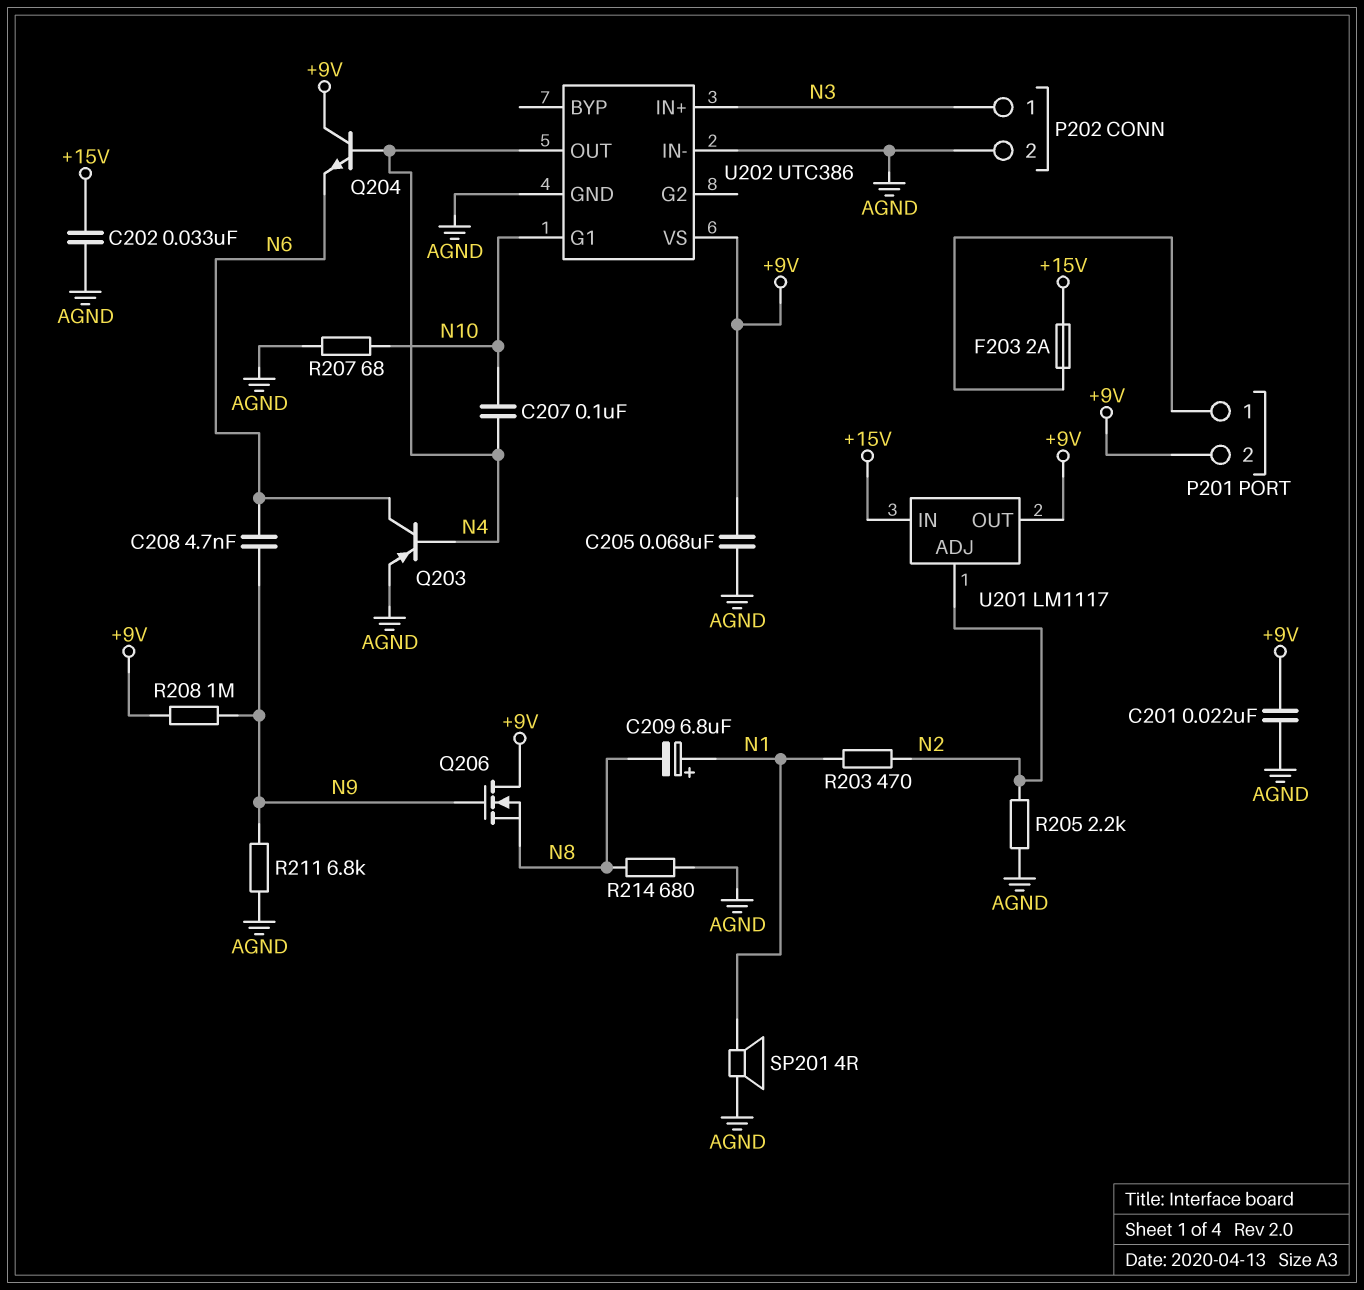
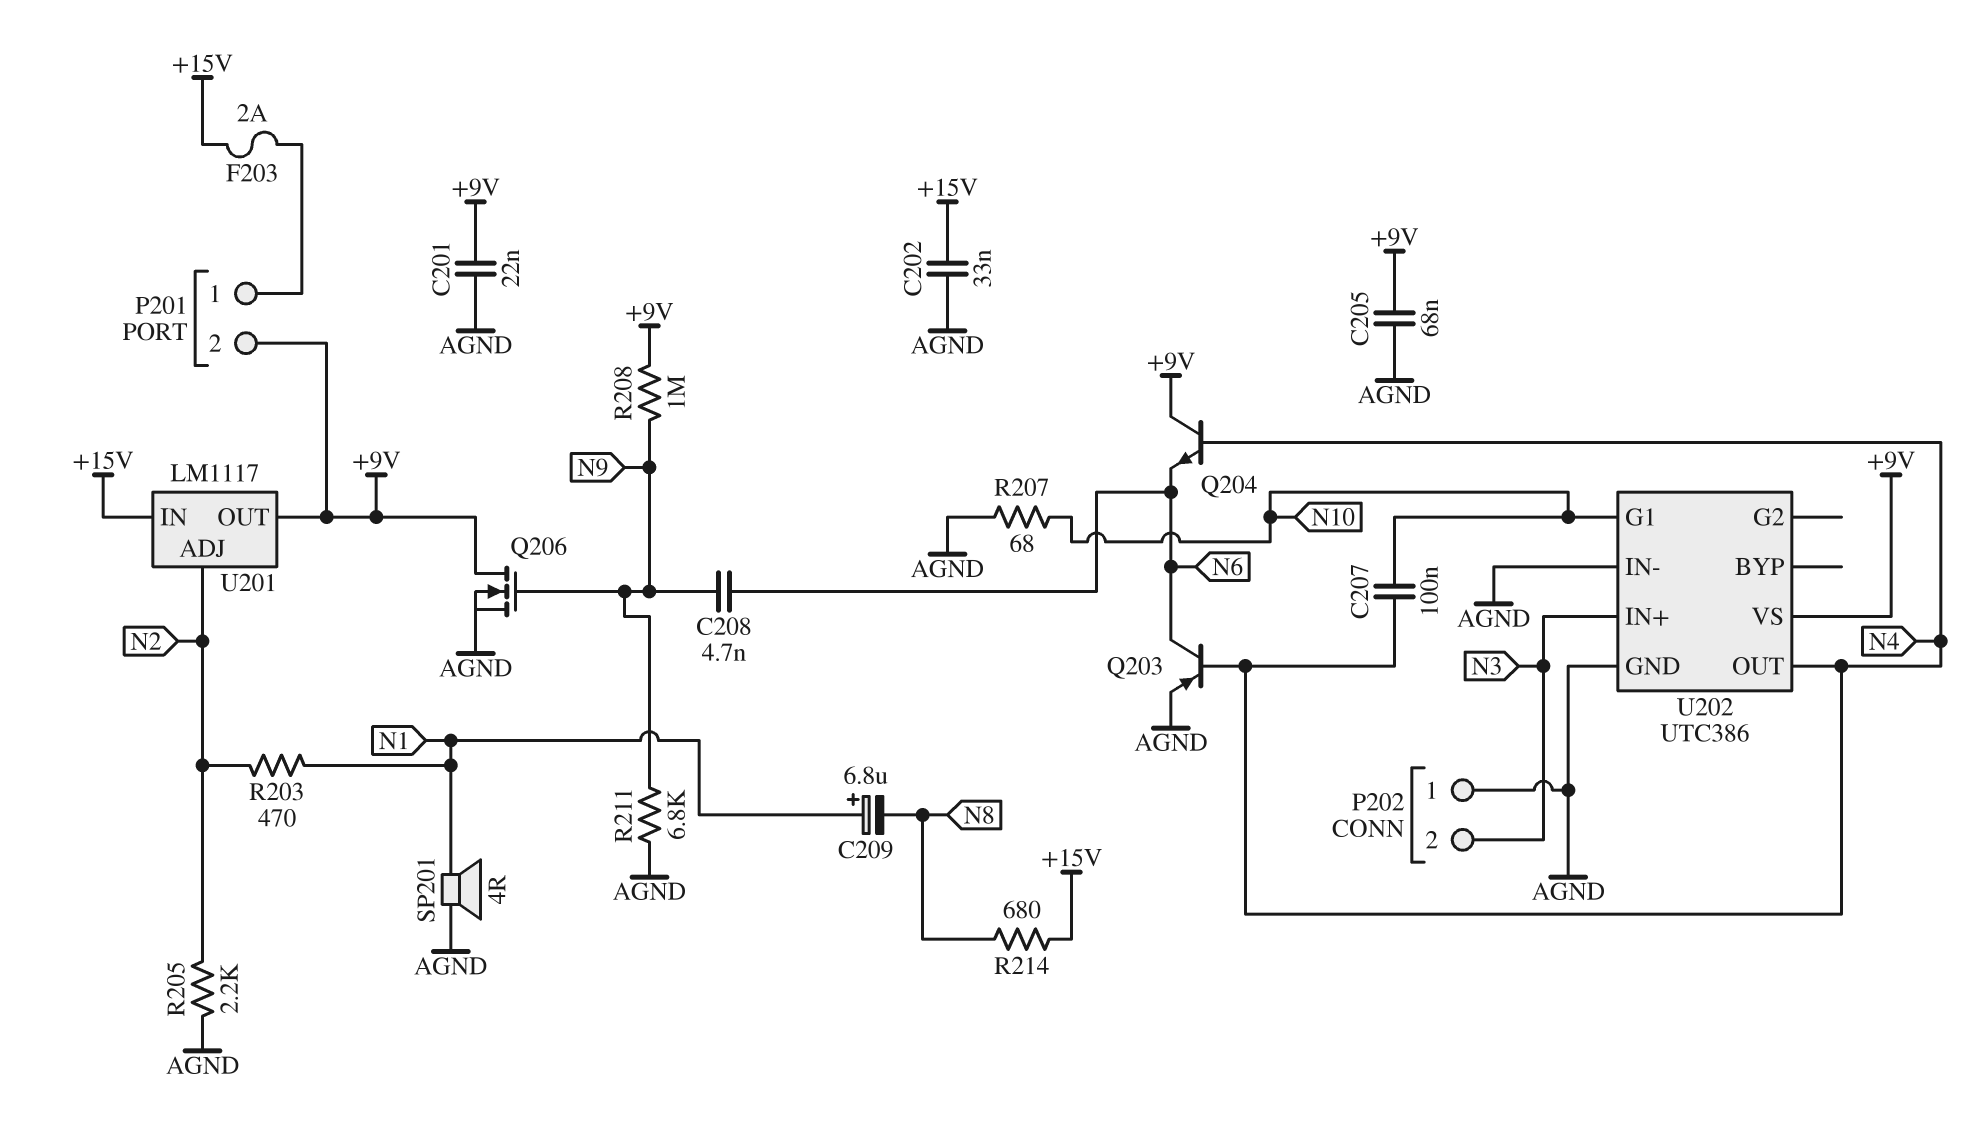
P202 pin 1: N3 -> AGND
P202 pin 2: AGND -> N3
Q206: NMOS (G N9, D +9V, S N8) -> NMOS (G N9, D +9V, S AGND)
R214: 680 (AGND, N8) -> 680 (+15V, N8)

